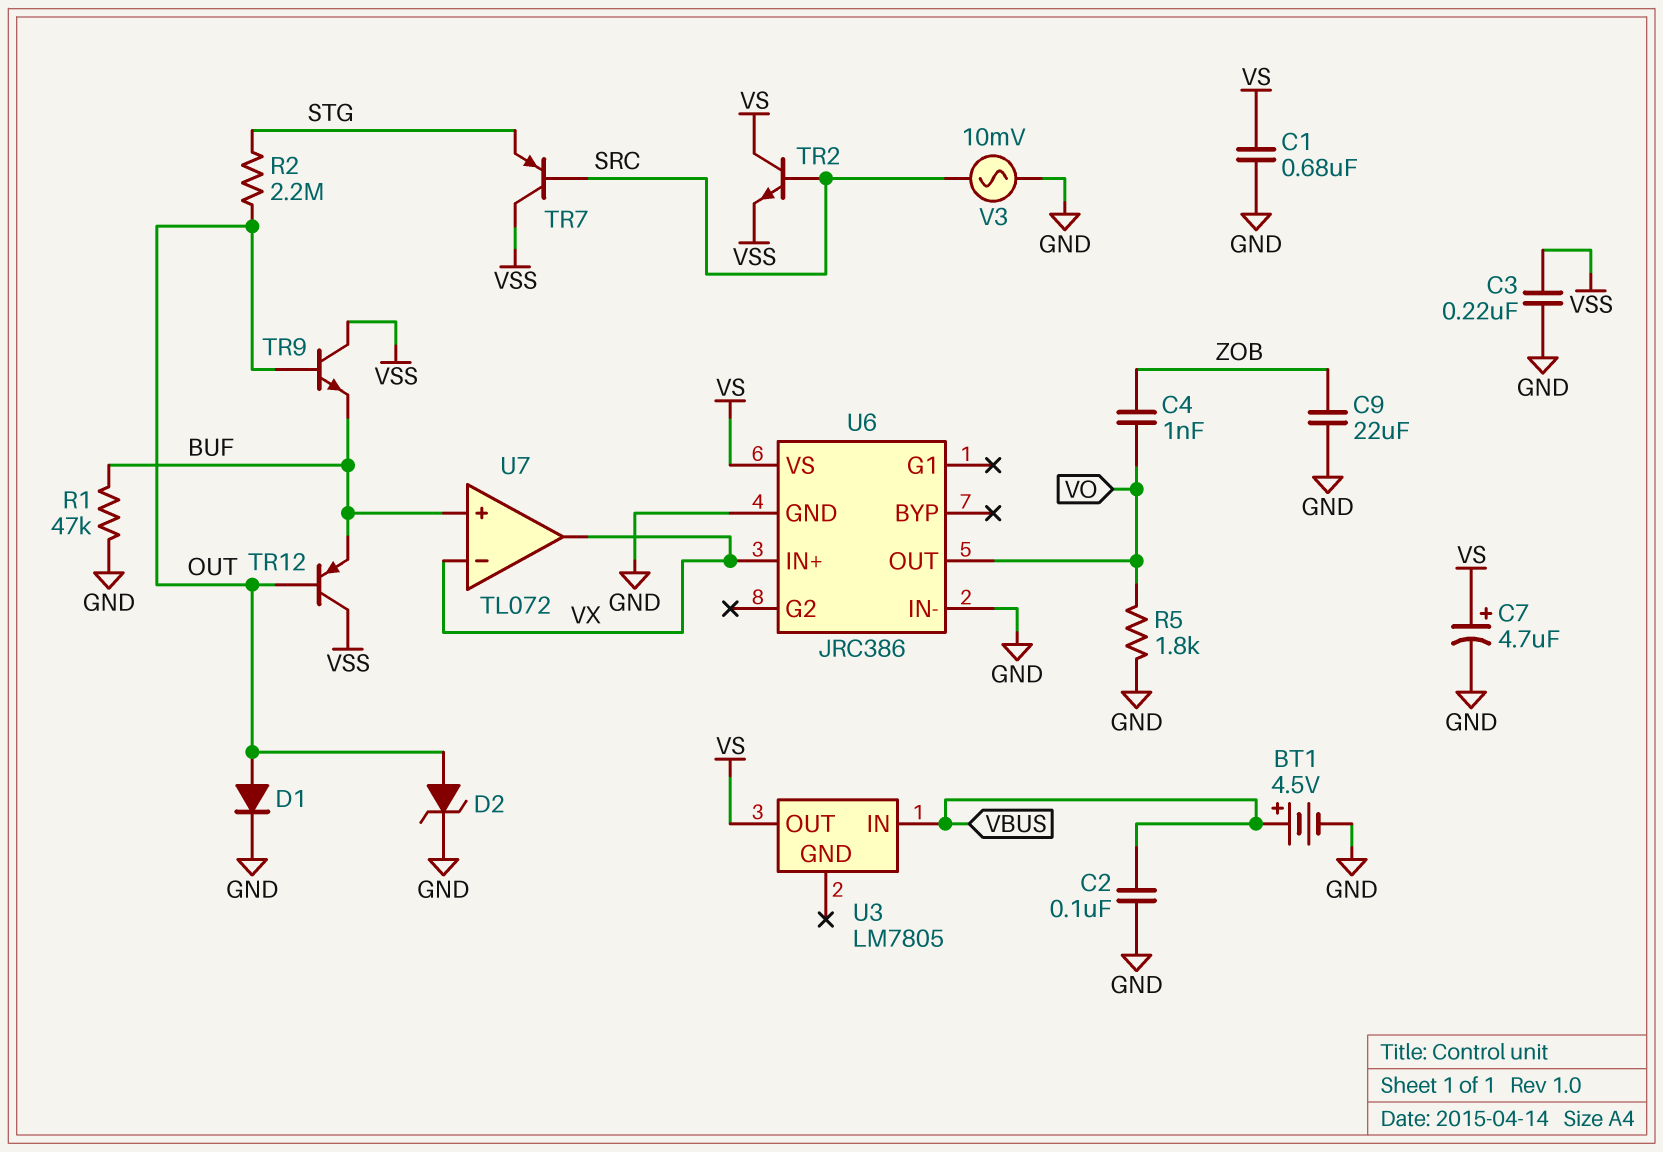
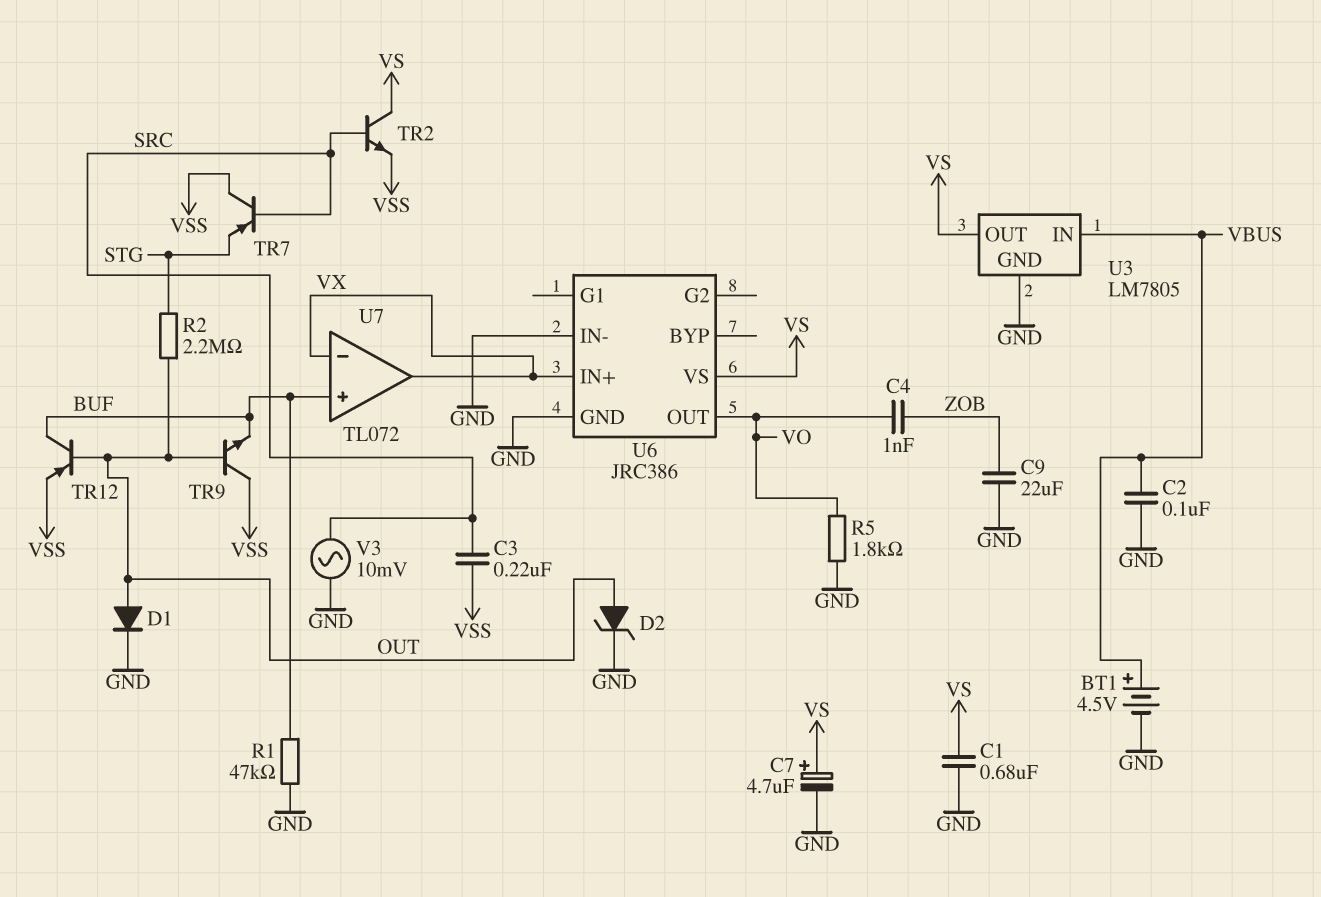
C3: 220nF (GND, VSS) -> 220nF (SRC, VSS)
TR12: PNP (B OUT, C VSS, E BUF) -> PNP (B OUT, C BUF, E VSS)
U3 pin GND: none -> GND

